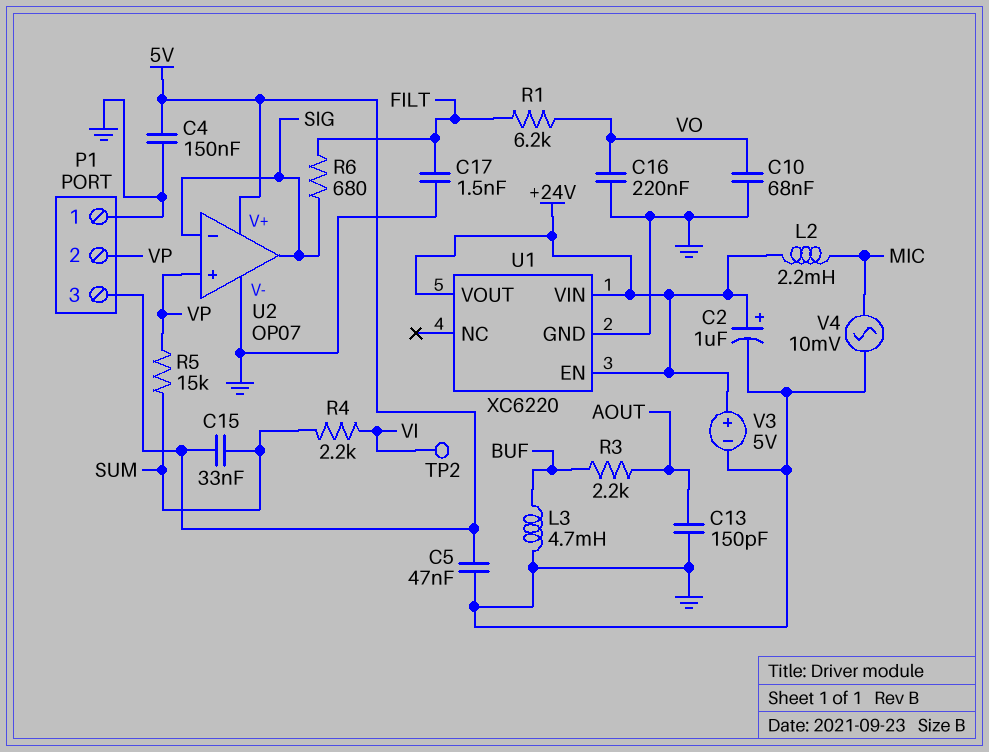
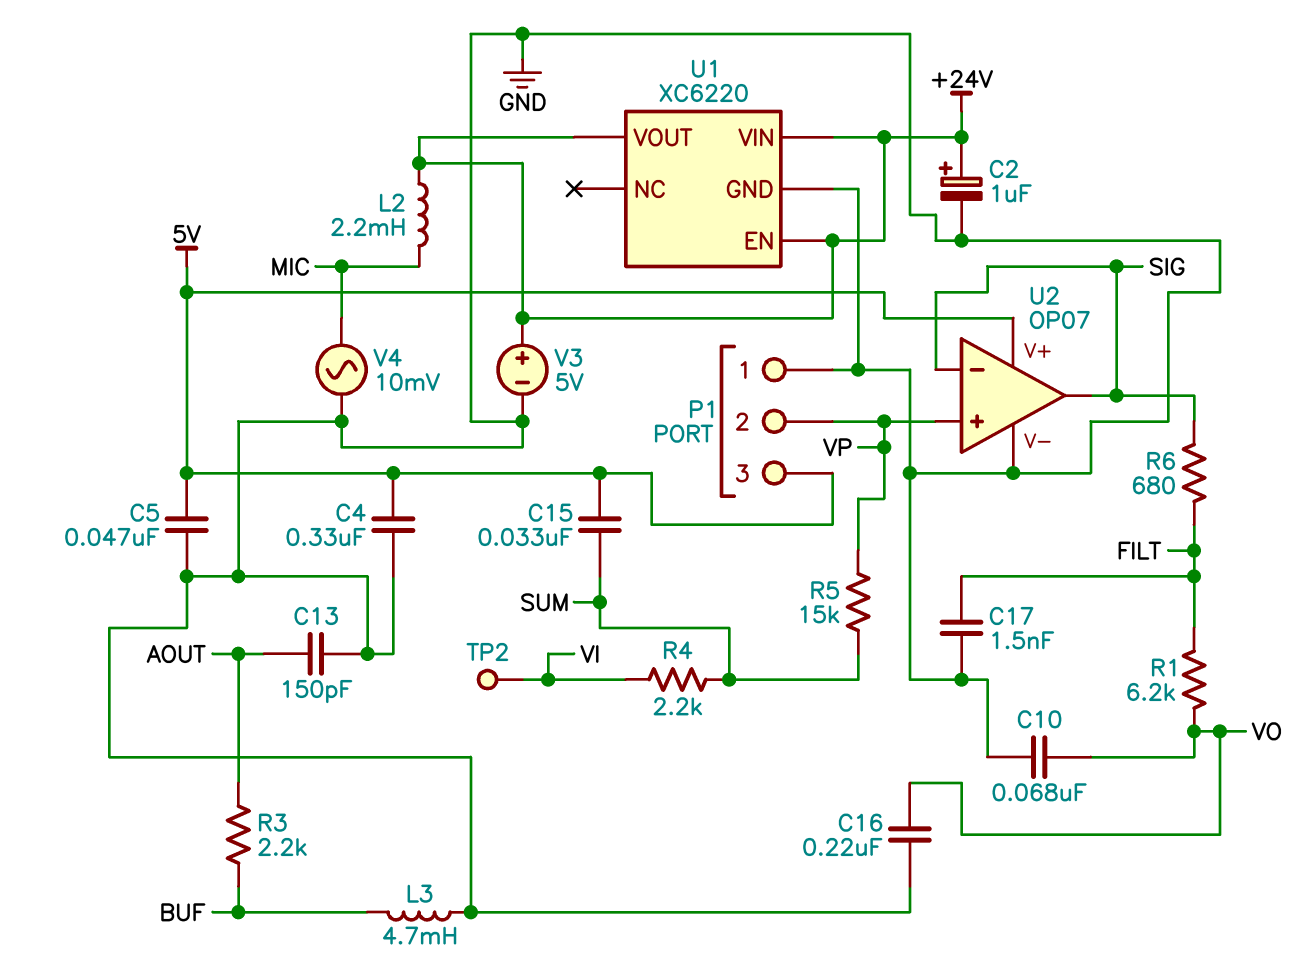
C4: 150nF (5V, GND) -> 330nF (5V, GND)

